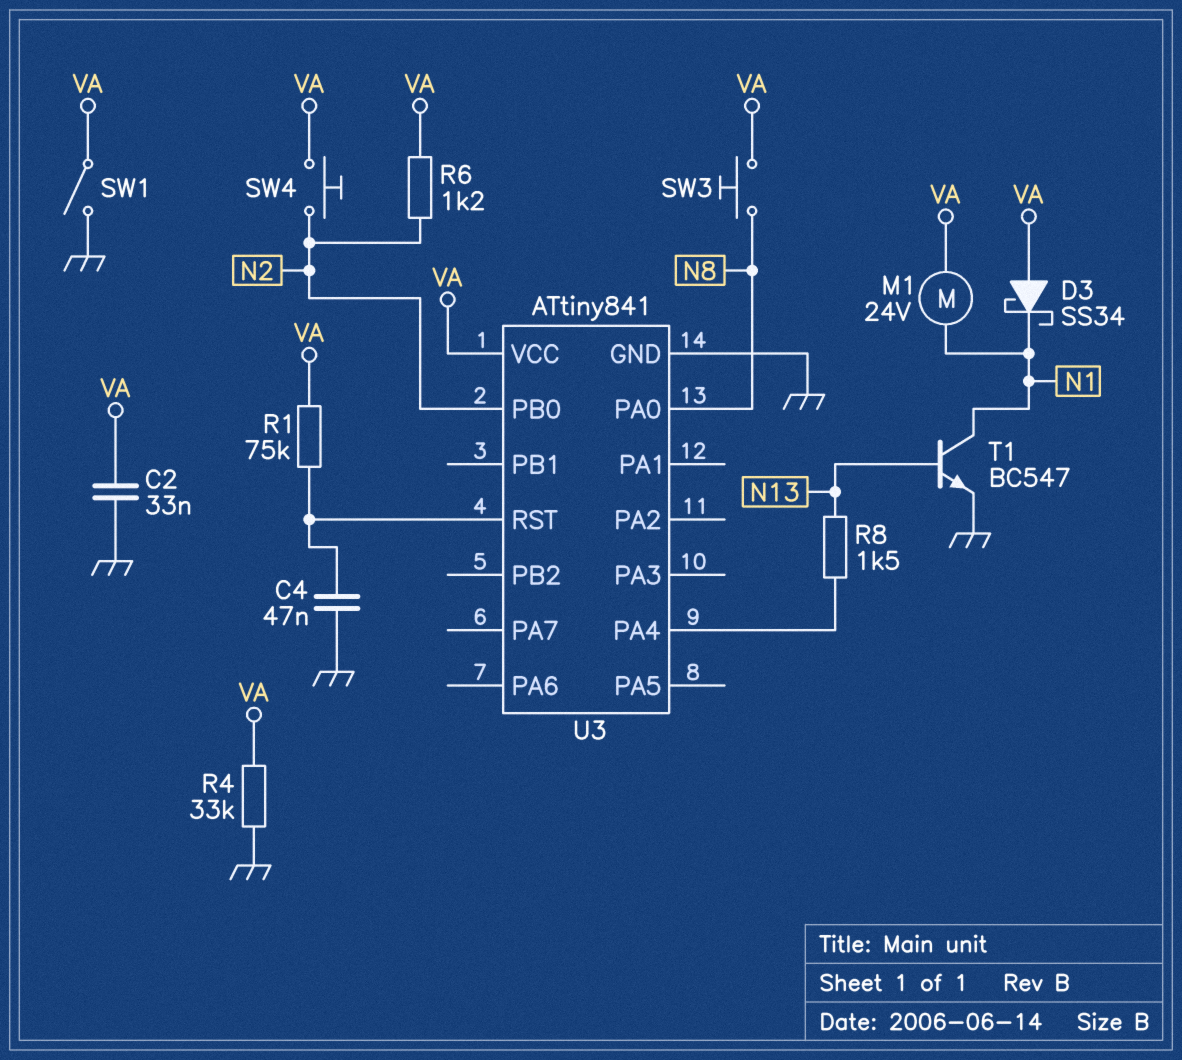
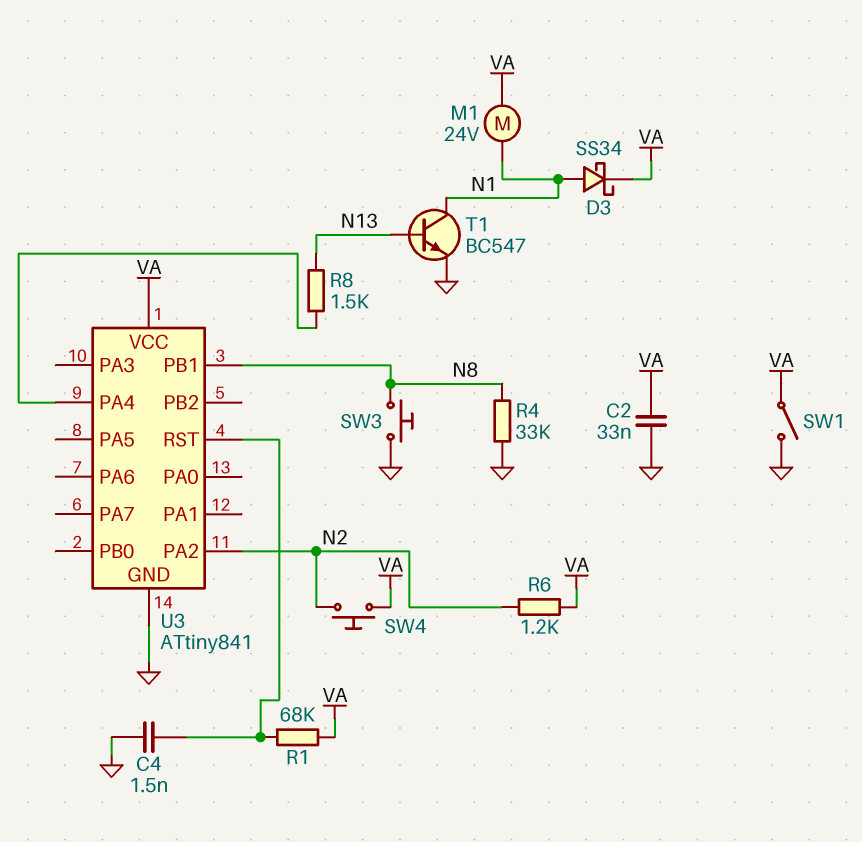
C4: 47nF (GND, U3/RST) -> 1.5nF (GND, U3/RST)
D3: schottky SS34 (A VA, K N1) -> schottky SS34 (A N1, K VA)
R1: 75k (U3/RST, VA) -> 68k (U3/RST, VA)
R4: 33k (GND, VA) -> 33k (GND, N8)
SW3: button (N8, VA) -> button (GND, N8)
U3 pin PA0: N8 -> none
U3 pin PA2: none -> N2
U3 pin PB0: N2 -> none
U3 pin PB1: none -> N8

